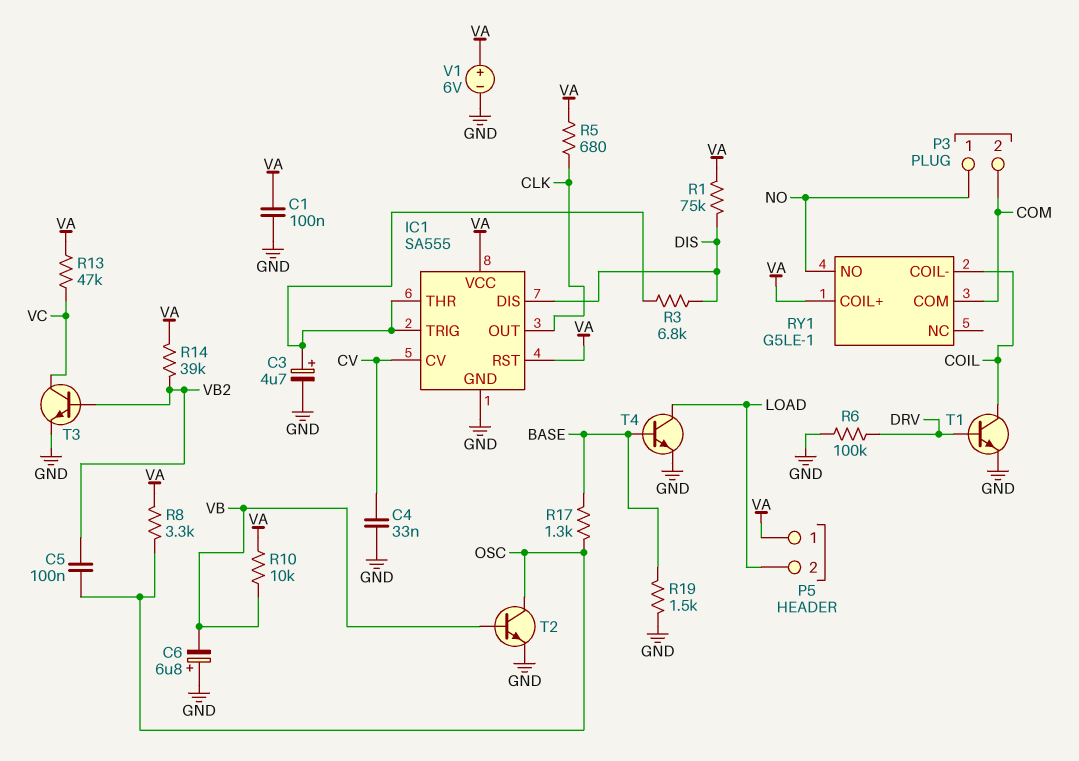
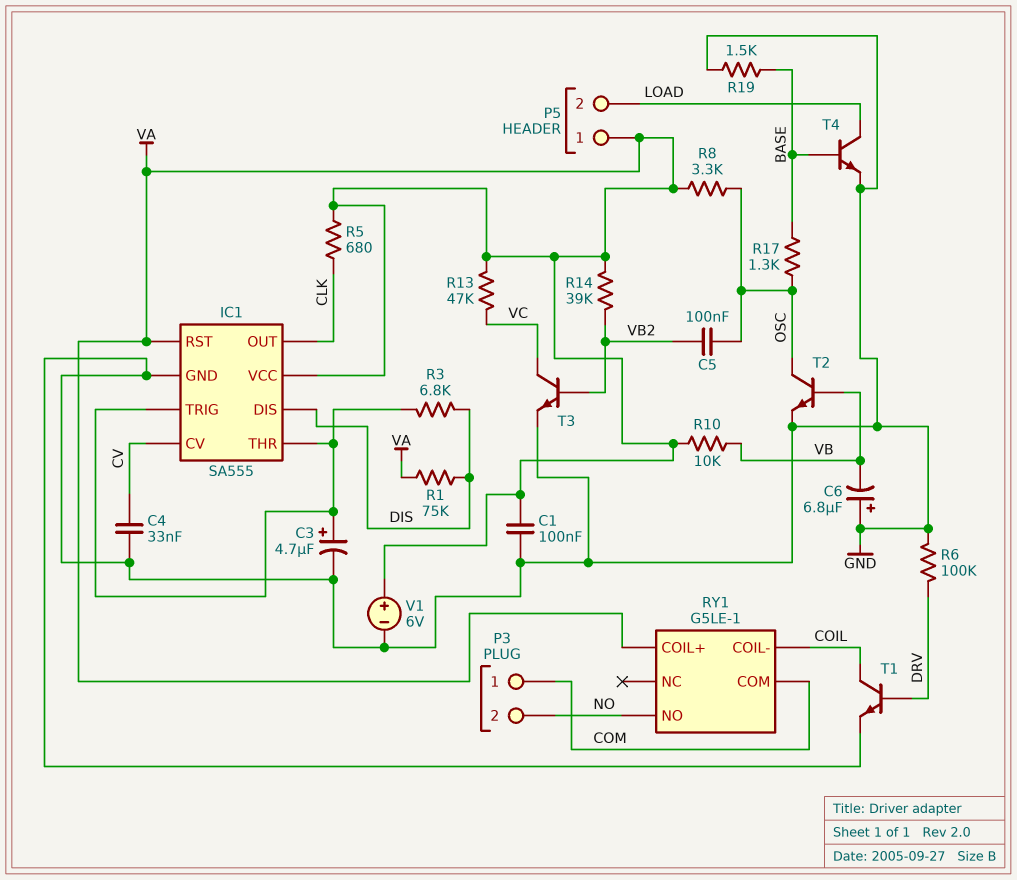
P3 pin 1: NO -> COM
P3 pin 2: COM -> NO

